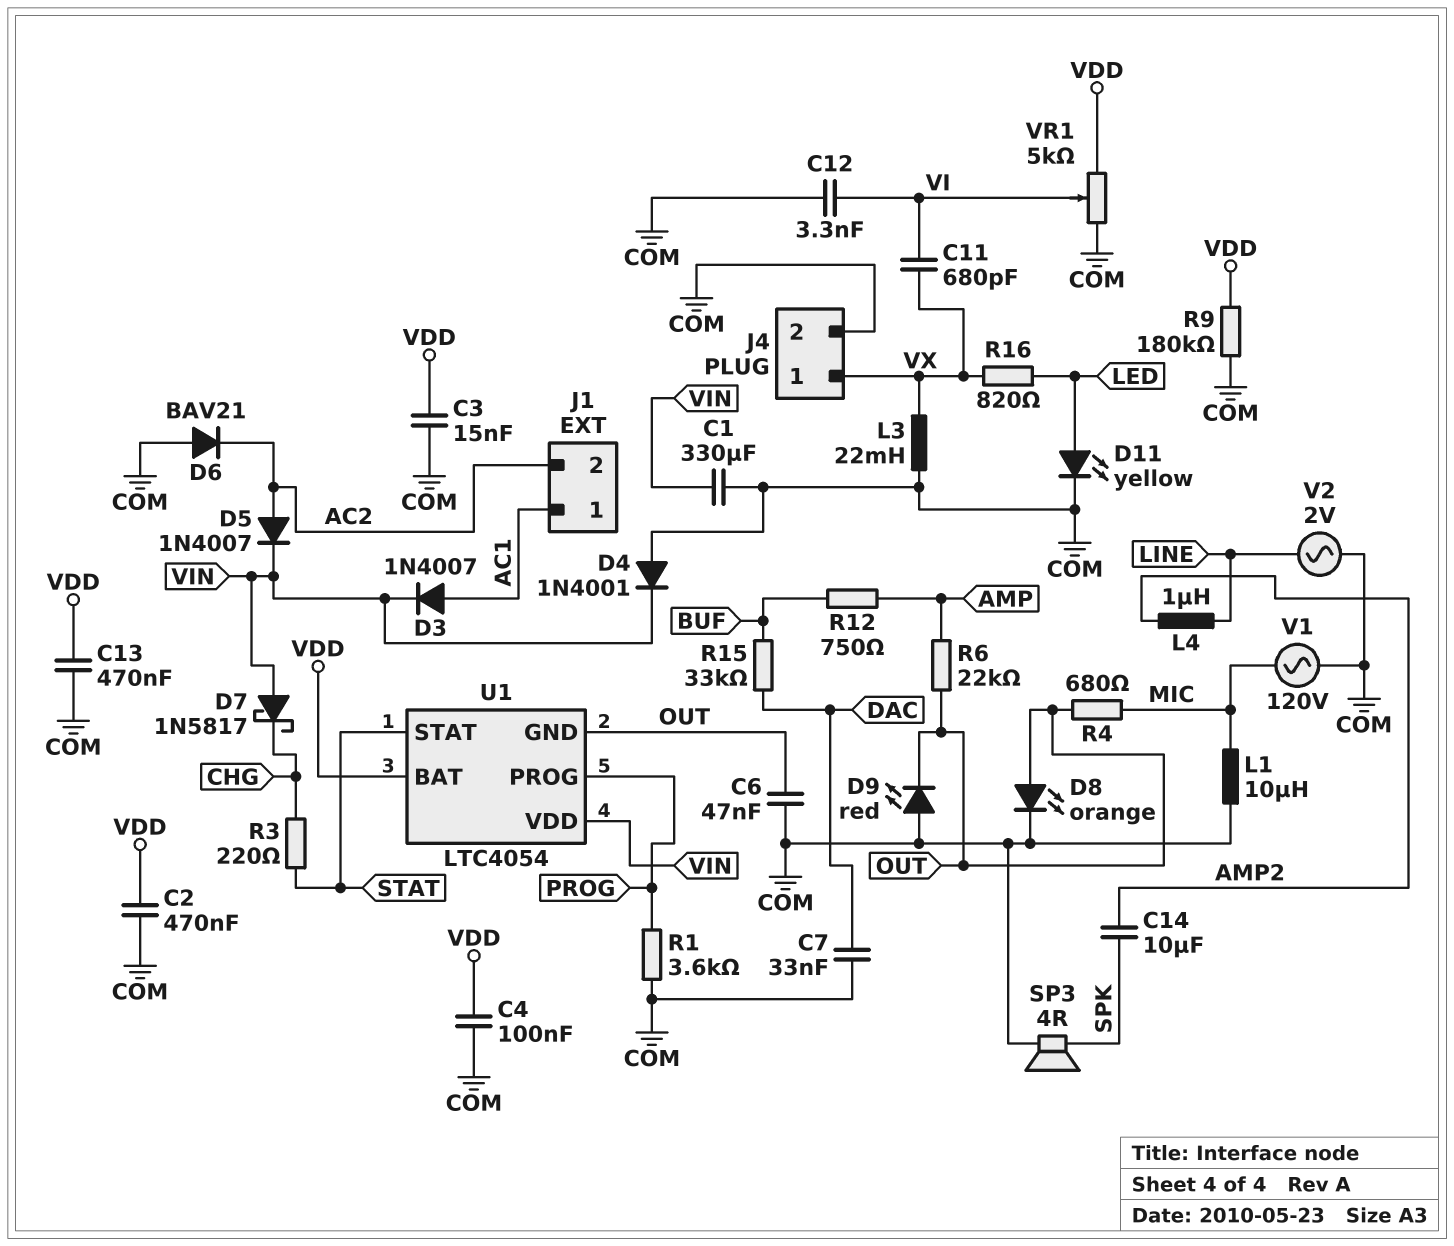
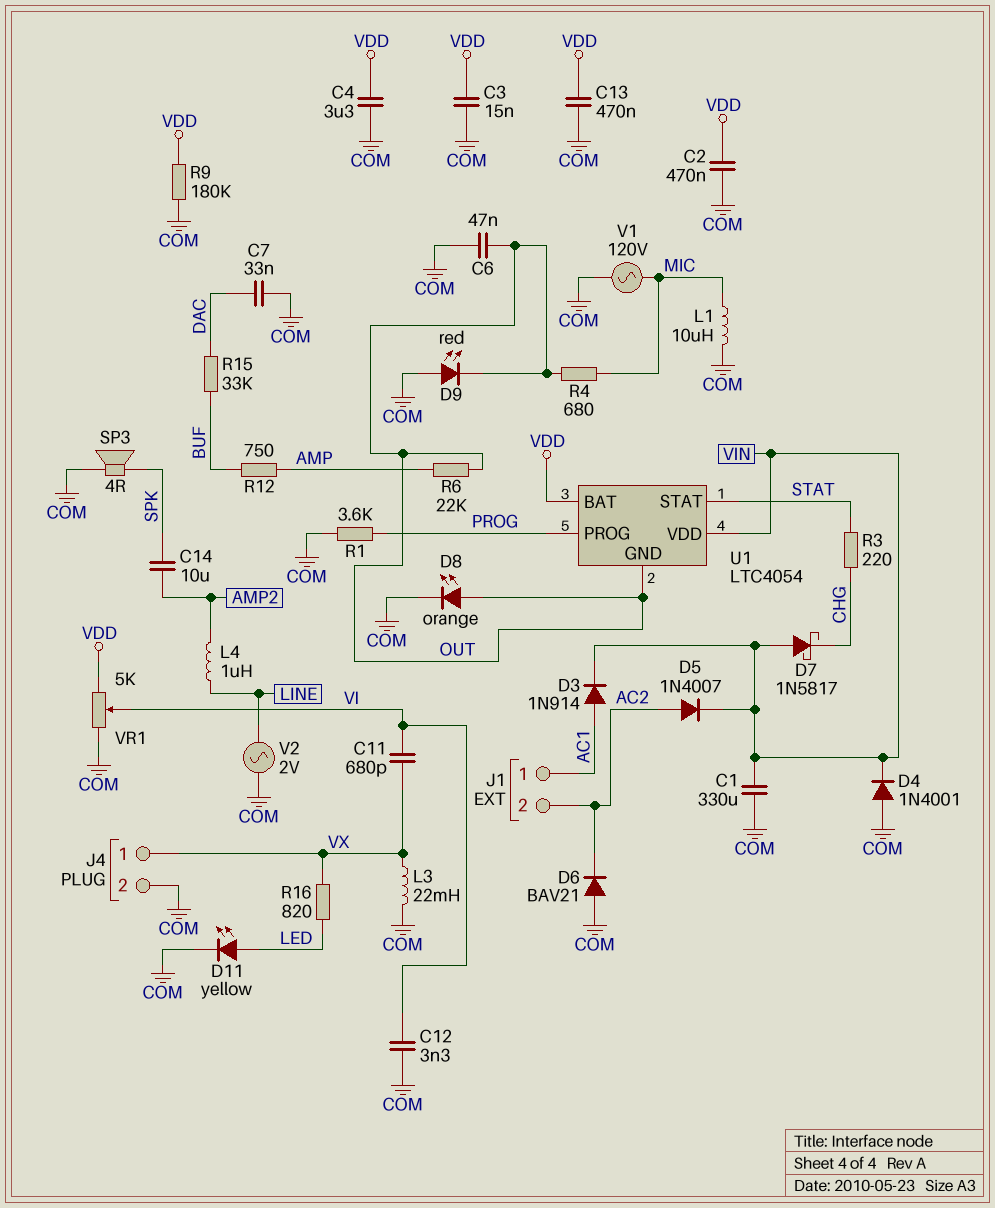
C4: 100nF (COM, VDD) -> 3.3uF (COM, VDD)
D3: diode 1N4007 (A AC1, K VIN) -> diode 1N914 (A AC1, K VIN)

